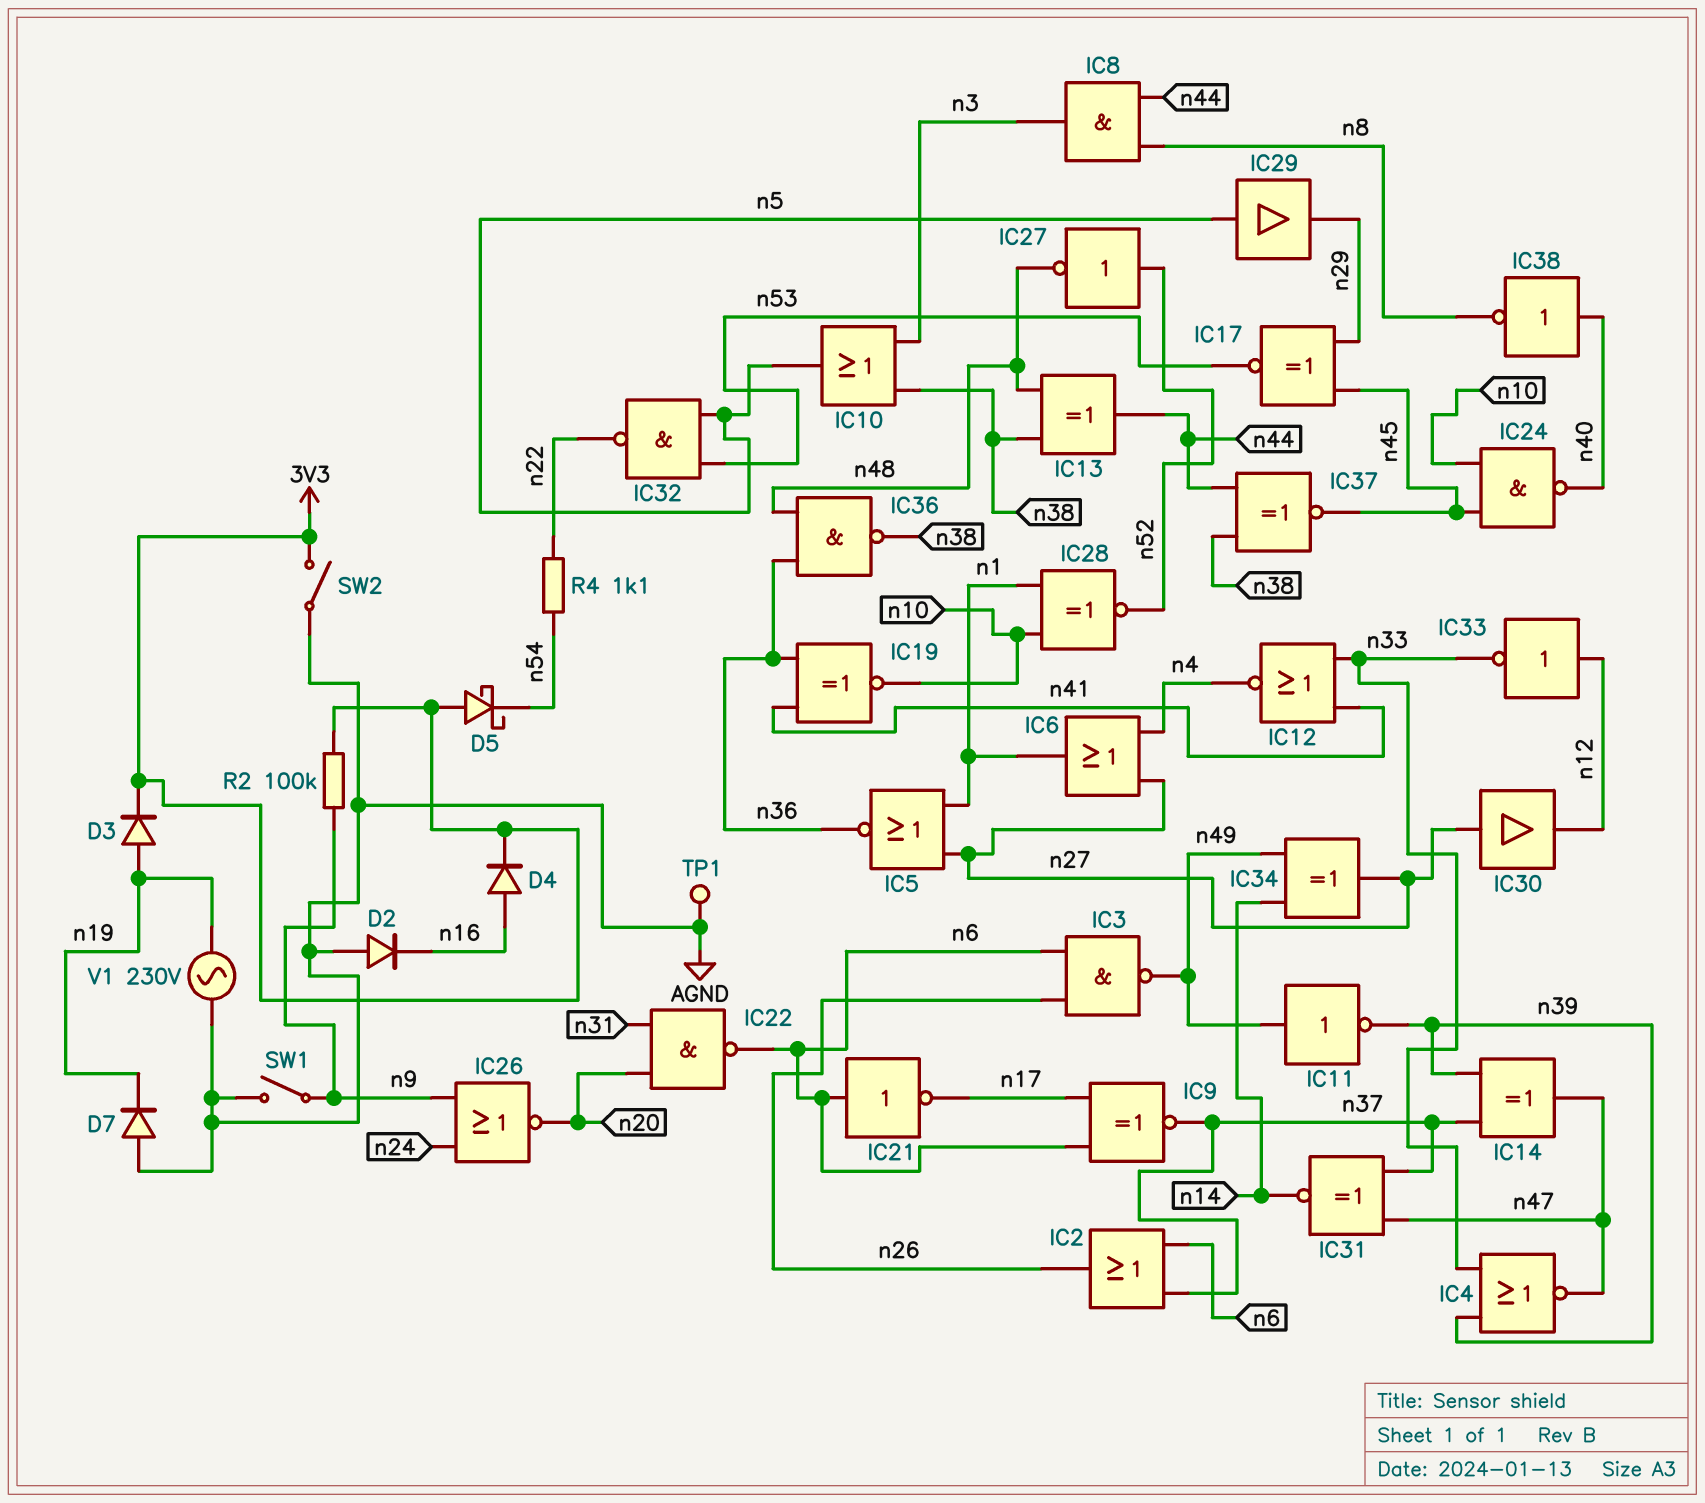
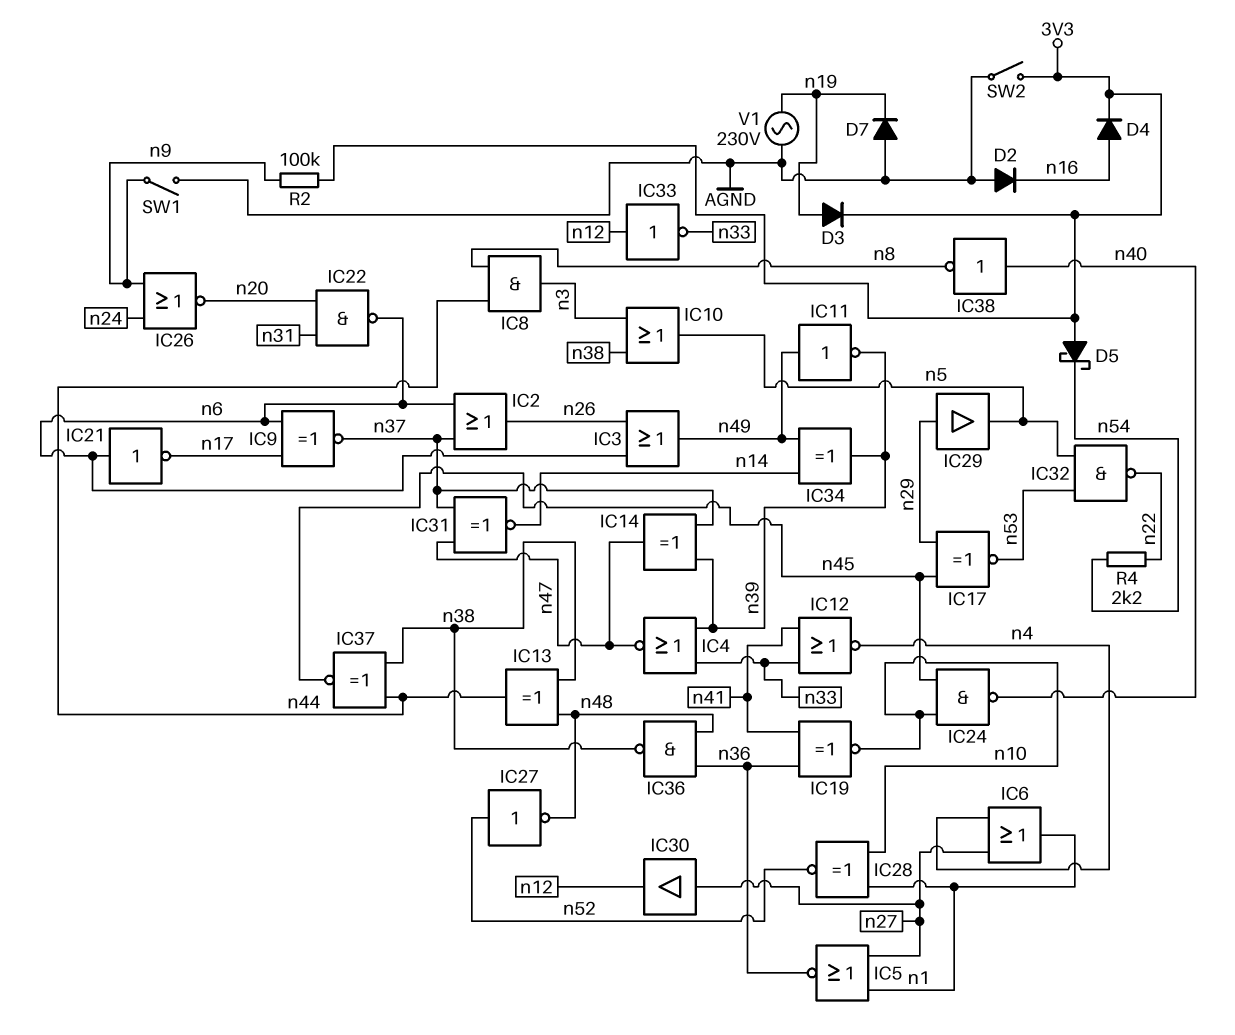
IC3: NAND (in n6, in n26, out n49) -> OR (in n6, in n26, out n49)
IC29: buffer (in n5, out n29) -> buffer (in n29, out n5)
IC34: XOR (in n14, in n49, out n27) -> XOR (in n14, in n49, out n39)
R4: 1.1k (n22, n54) -> 2.2k (n22, n54)
TP1: test point (AGND) -> none

